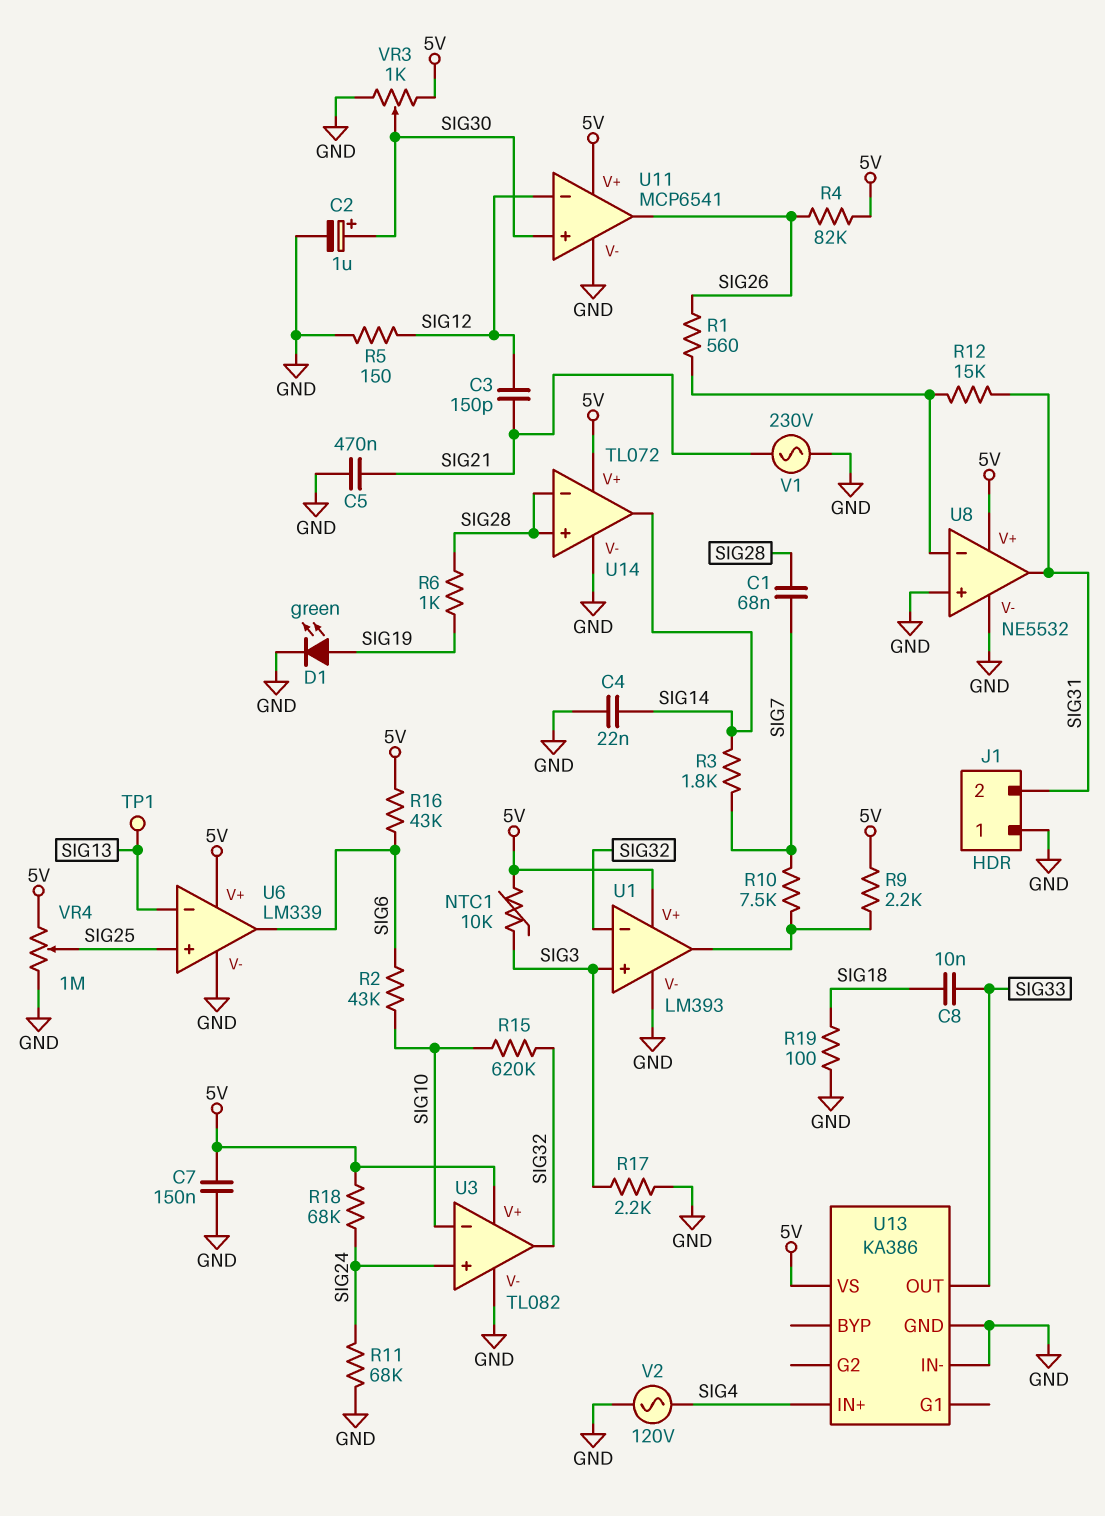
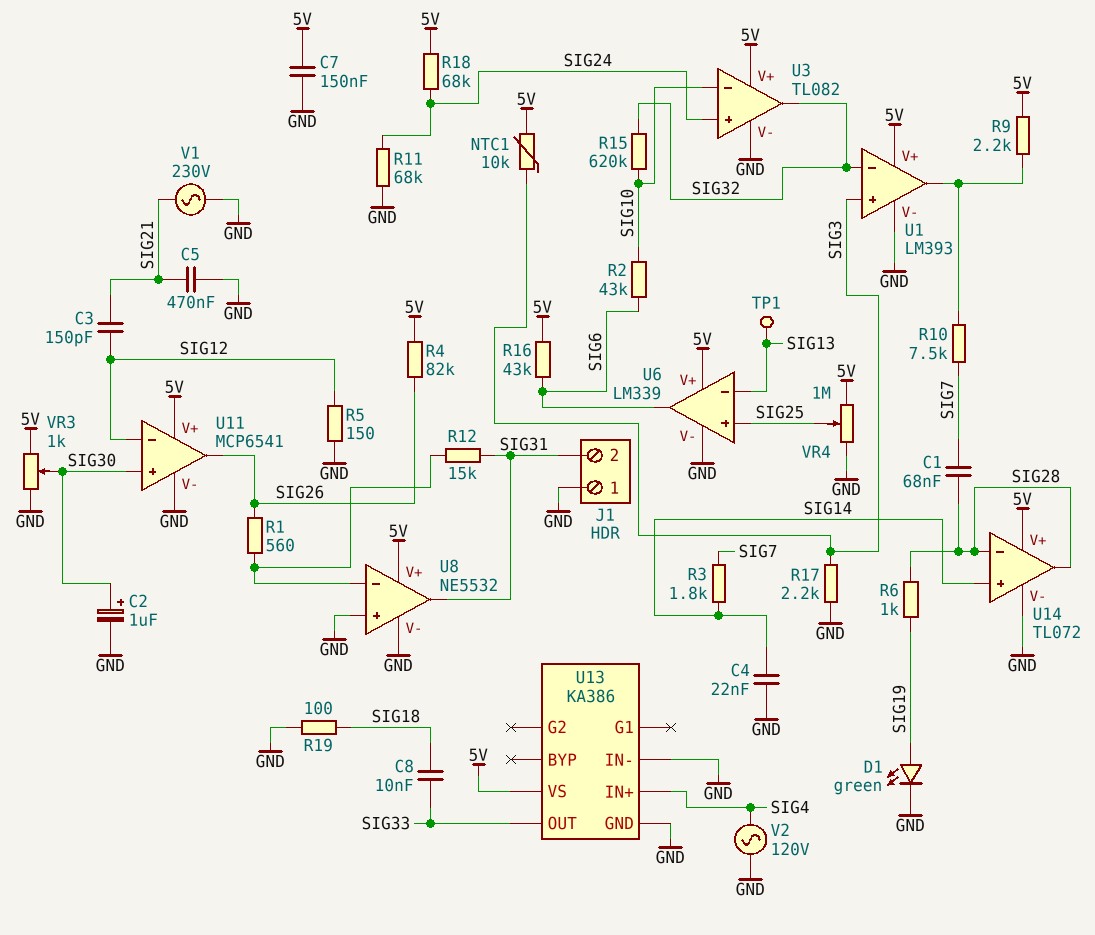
U14 pin in+: SIG28 -> SIG14
U14 pin out: SIG14 -> SIG28

